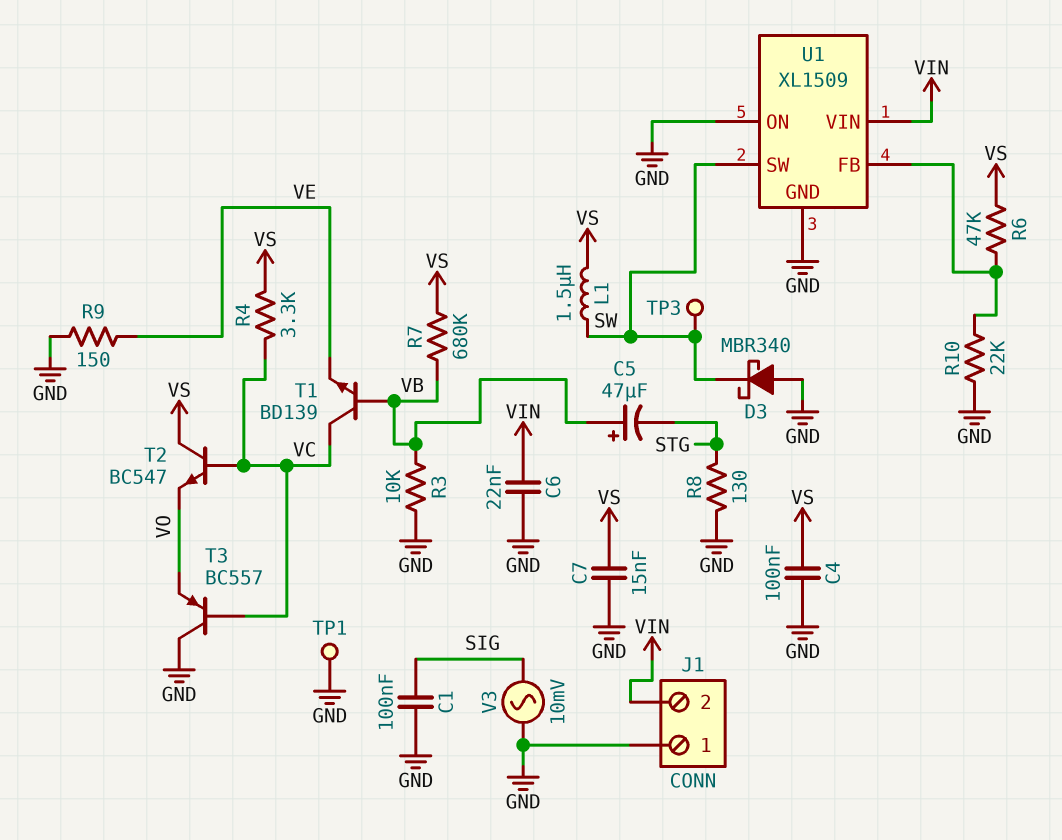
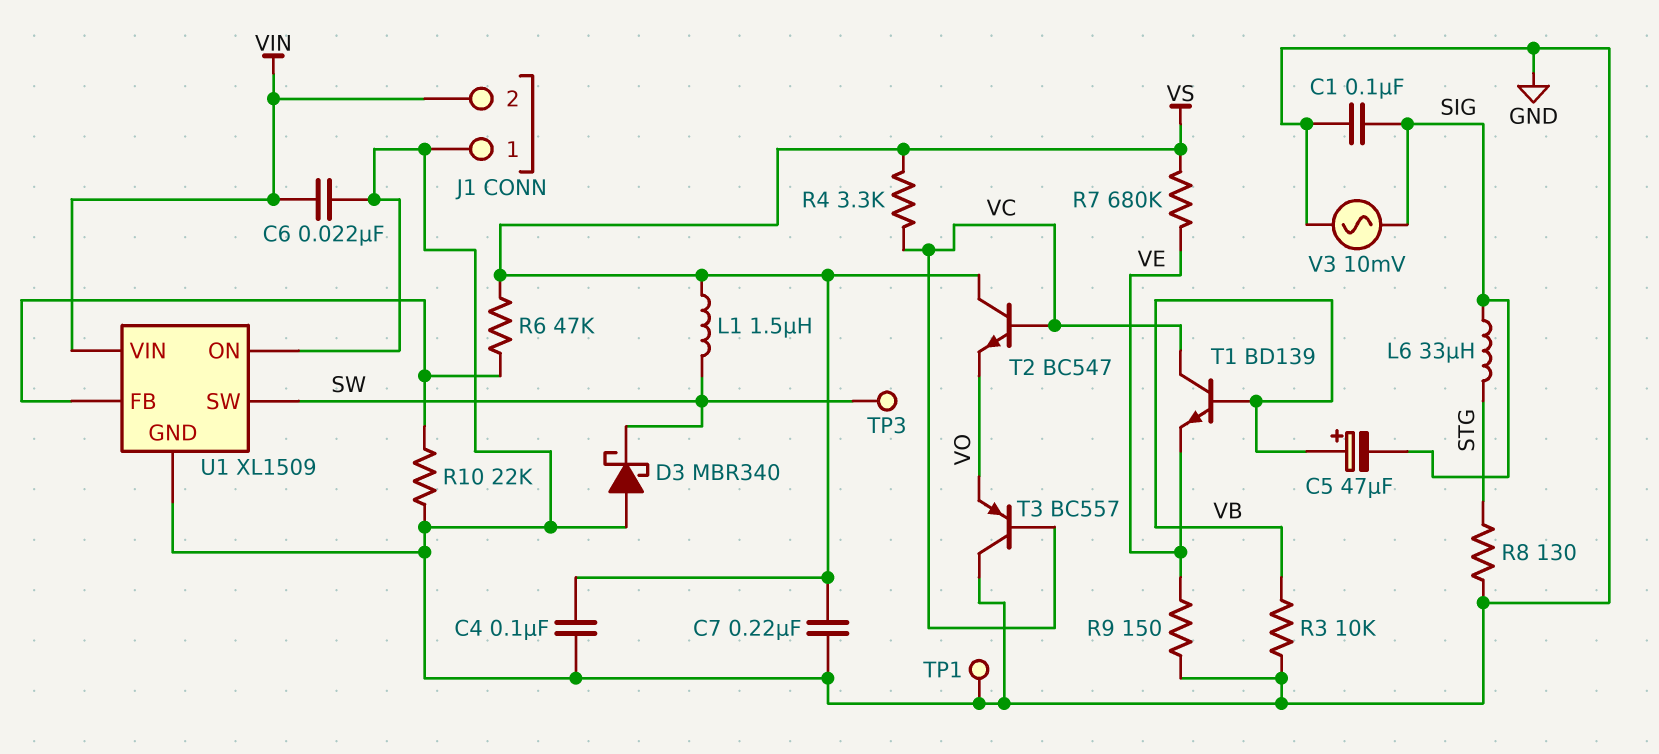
C5: 47uF (plus VB, minus STG) -> 47uF (plus VB, minus SIG)
C7: 15nF (GND, VS) -> 220nF (GND, VS)
L6: none -> 33uH (SIG, STG)
R7: 680k (VB, VS) -> 680k (VE, VS)

